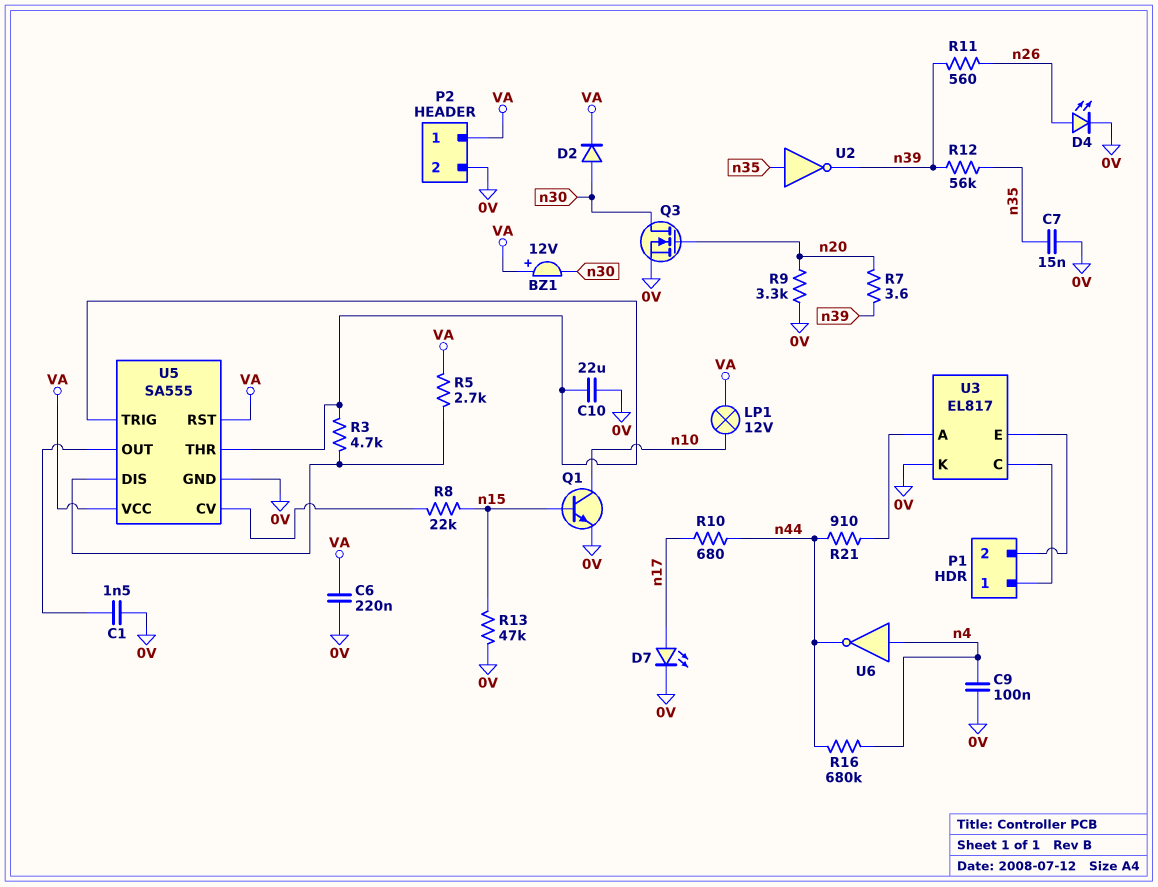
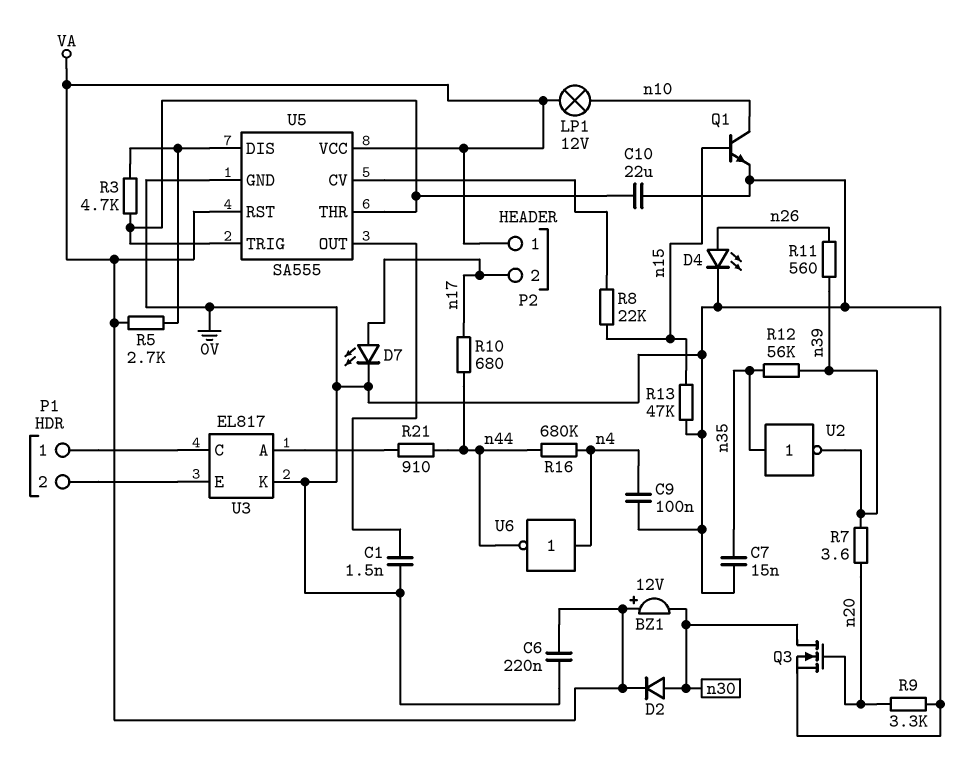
P2 pin 2: 0V -> n17

